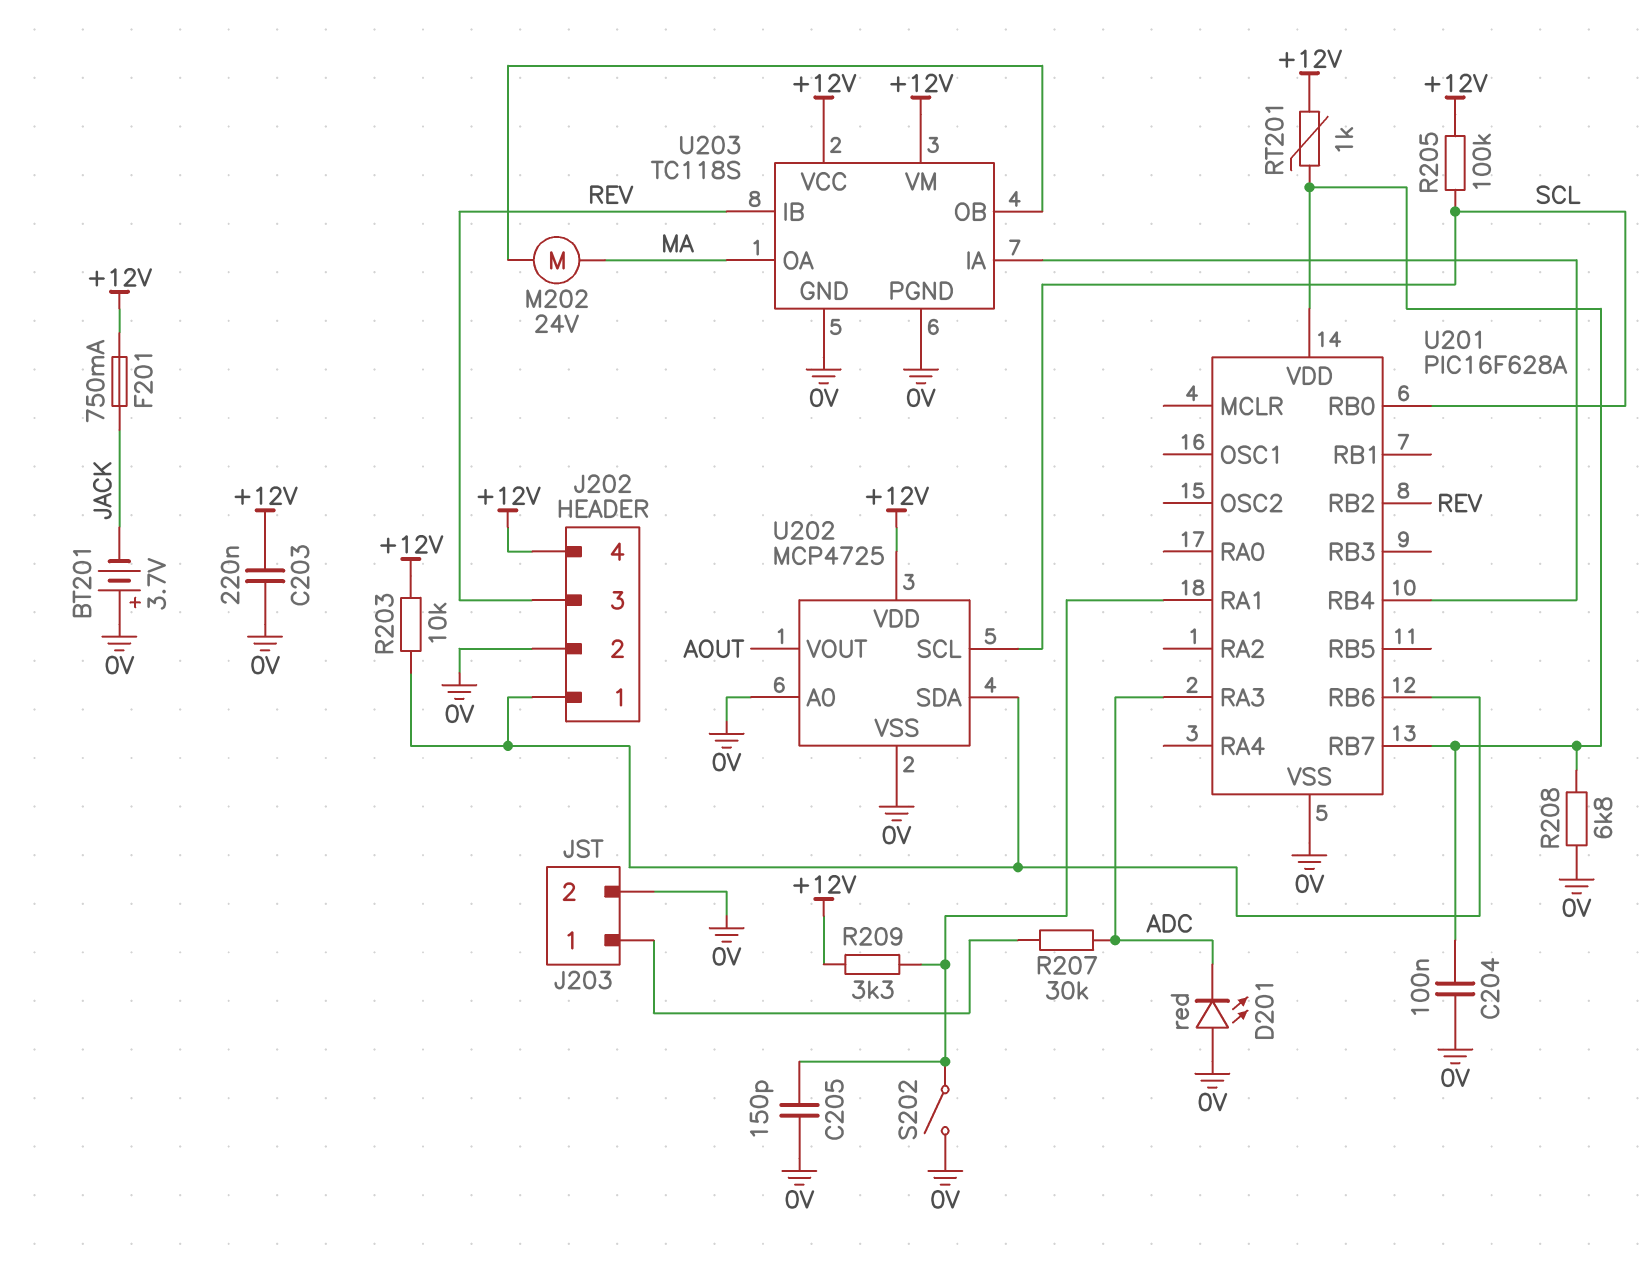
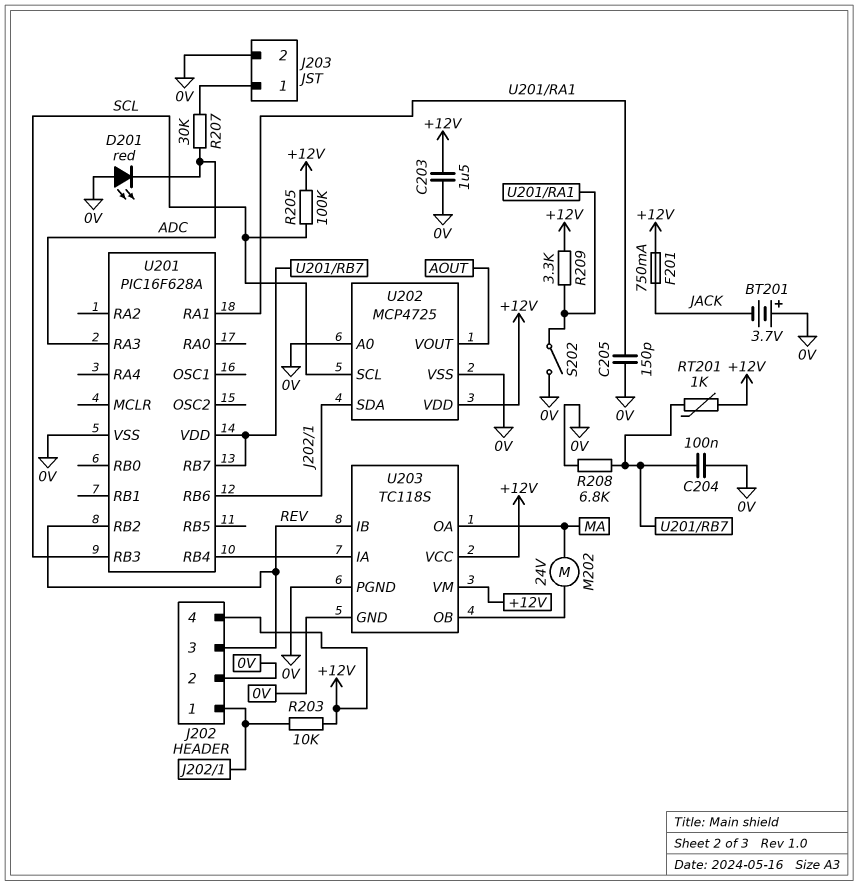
C203: 220nF (+12V, 0V) -> 1.5uF (+12V, 0V)
U201 pin RB0: SCL -> none
U201 pin RB3: none -> SCL

